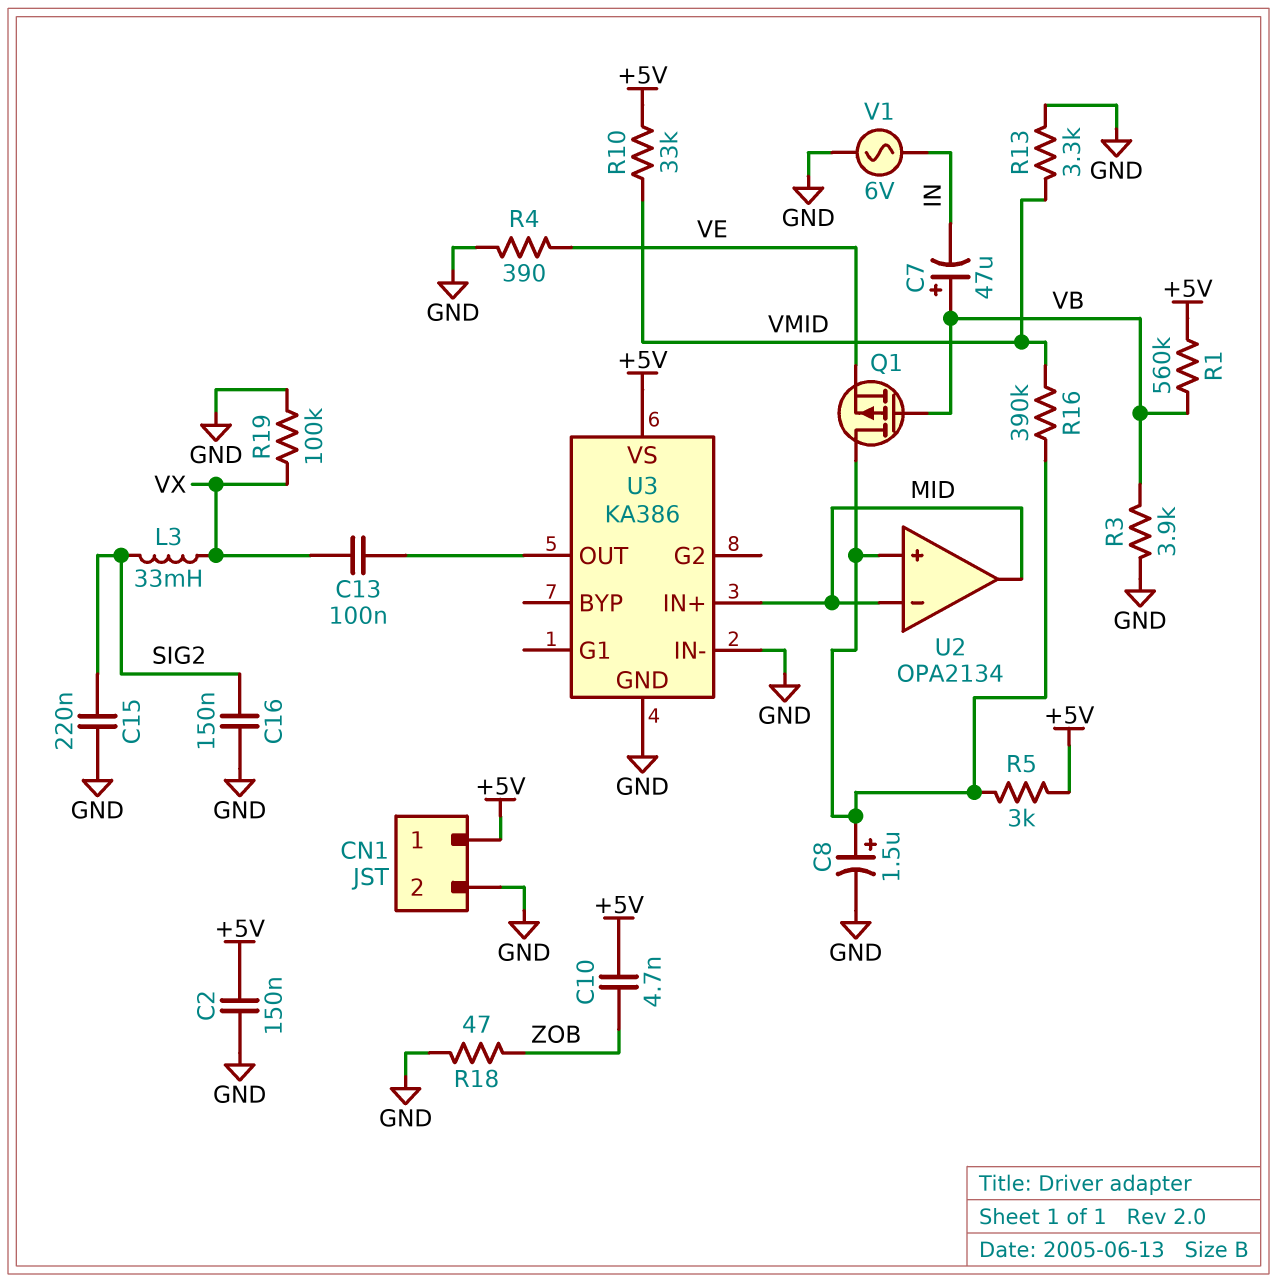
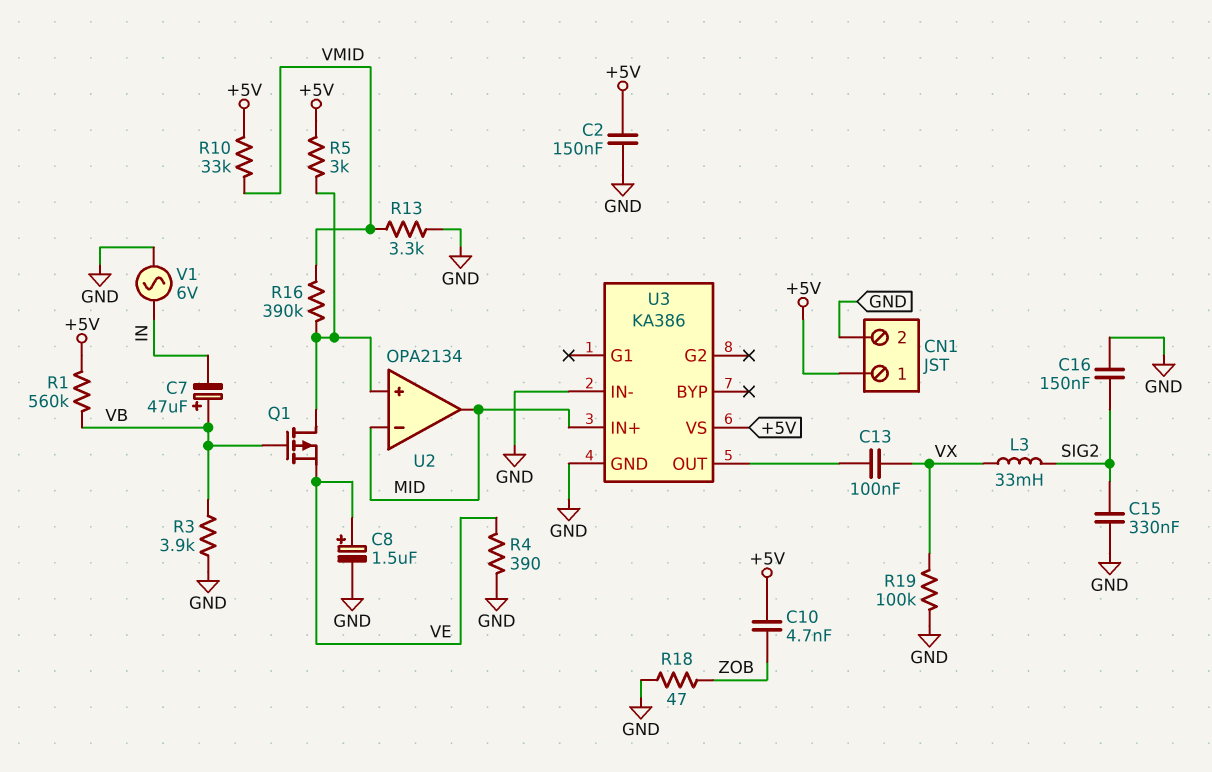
C8: 1.5uF (plus U2/in+, minus GND) -> 1.5uF (plus VE, minus GND)
C15: 220nF (GND, SIG2) -> 330nF (GND, SIG2)

